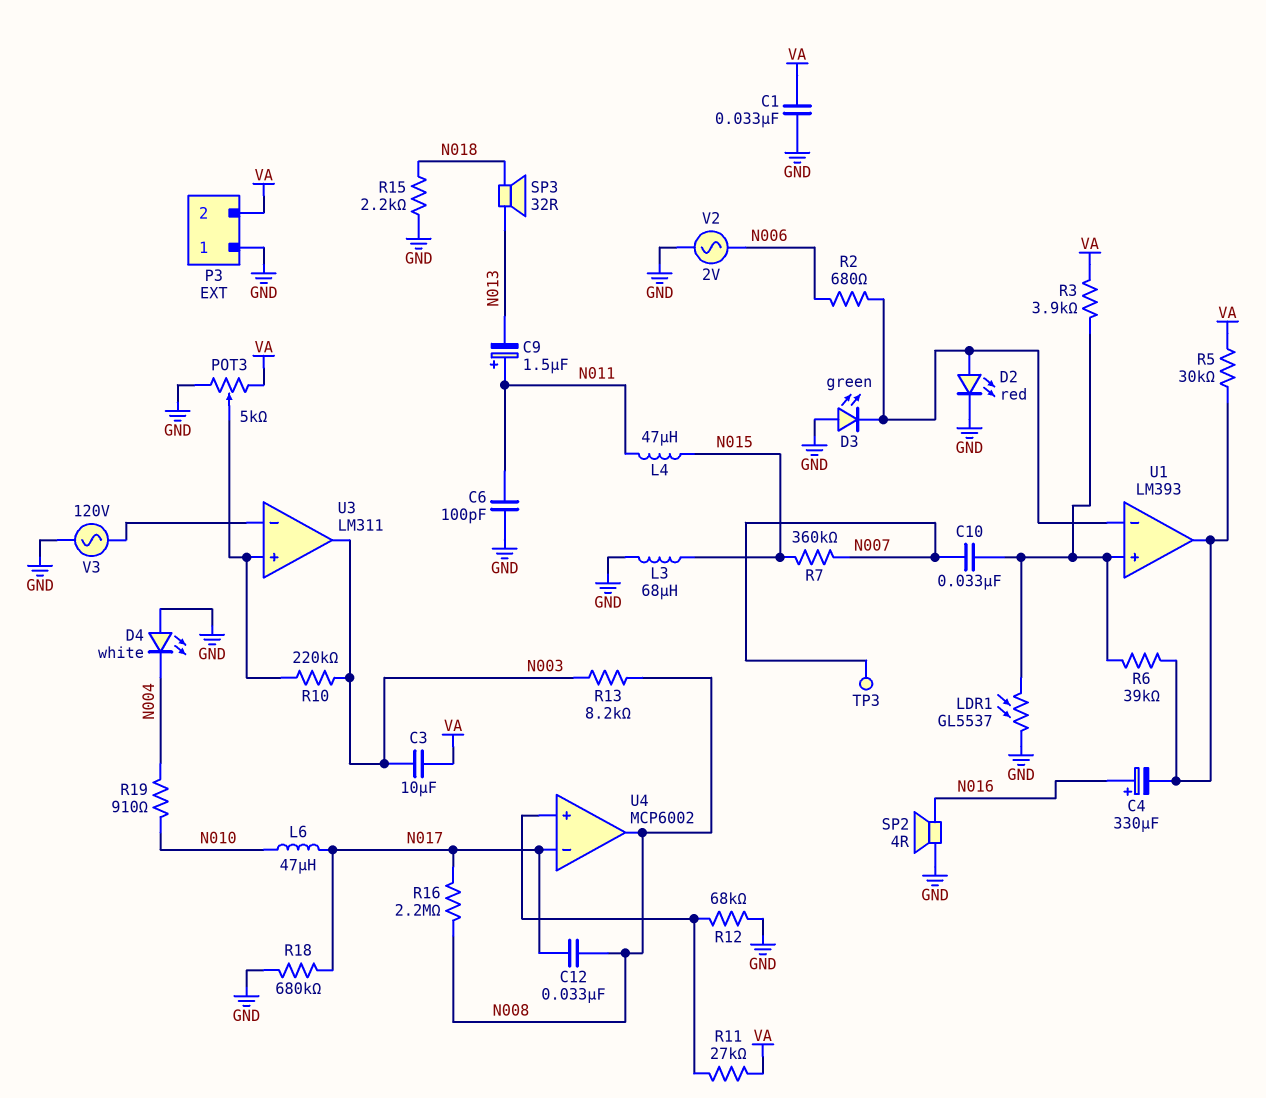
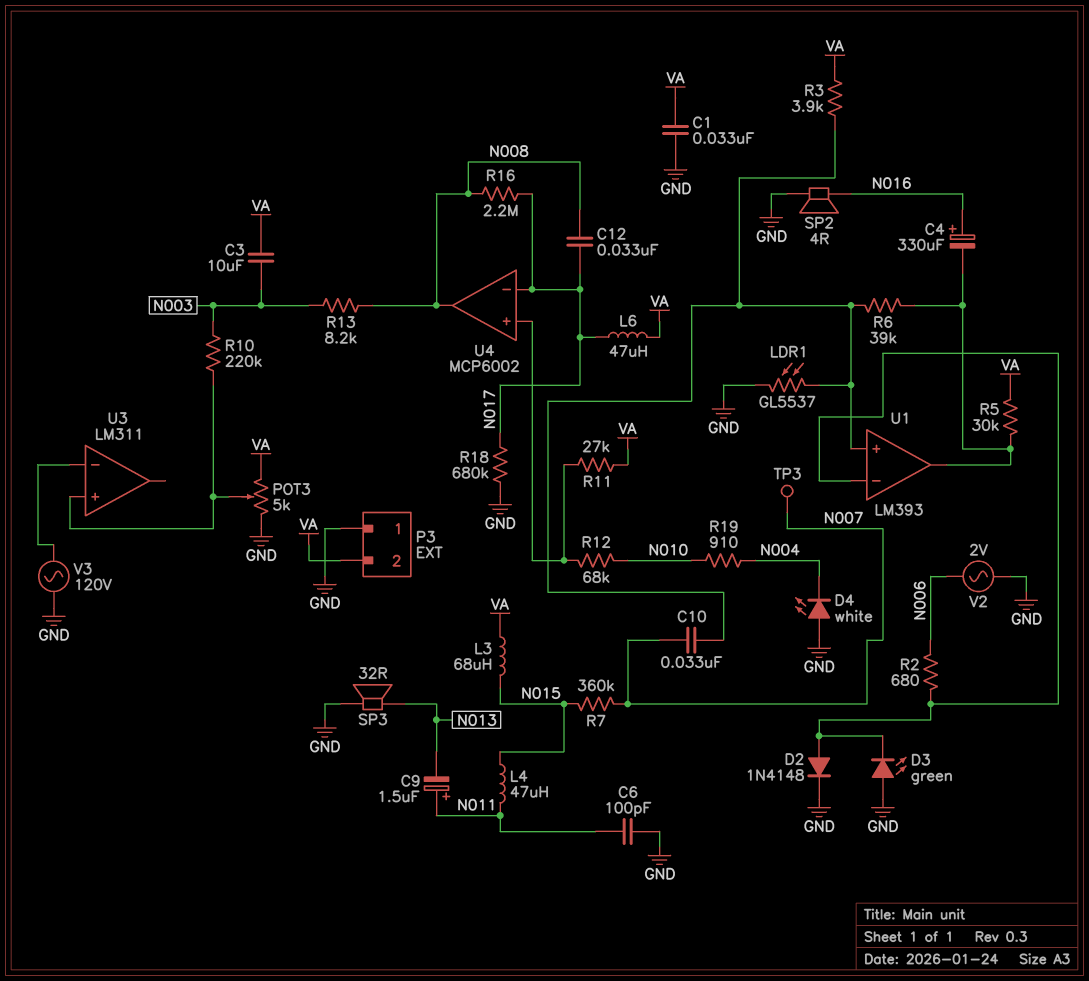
D2: LED red (A U1/in-, K GND) -> diode 1N4148 (A U1/in-, K GND)
L3: 68uH (GND, N015) -> 68uH (N015, VA)
L6: 47uH (N010, N017) -> 47uH (N017, VA)
R12: 68k (GND, U4/in+) -> 68k (N010, U4/in+)
R15: 2.2k (GND, N018) -> none
SP3: speaker 32R (N013, N018) -> speaker 32R (GND, N013)
U3 pin out: N003 -> none

